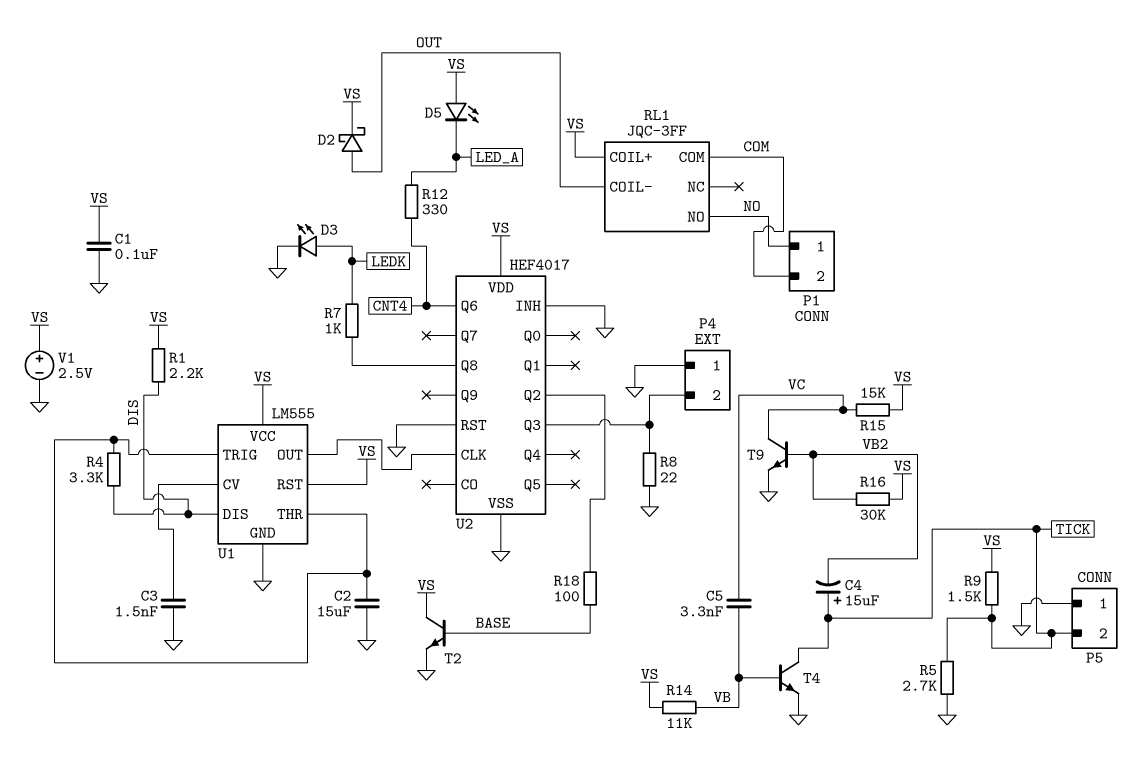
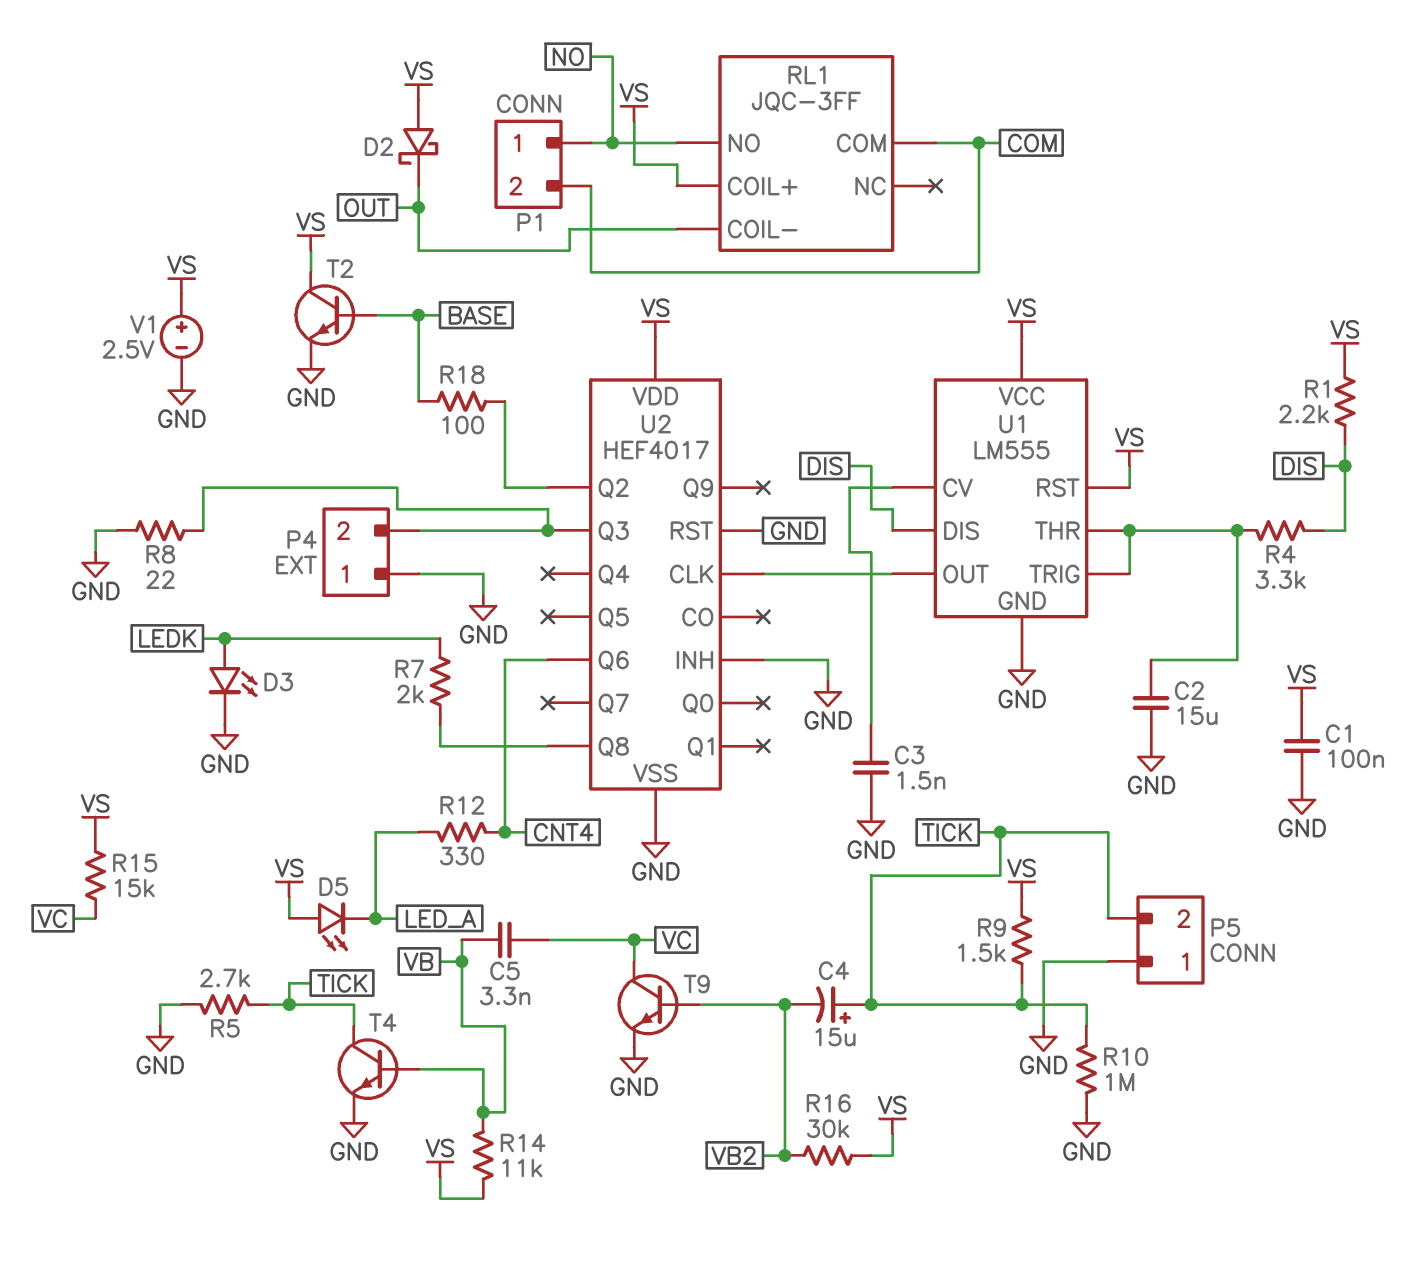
D2: schottky (A OUT, K VS) -> schottky (A VS, K OUT)
R7: 1k (LEDK, U2/Q8) -> 2k (LEDK, U2/Q8)
R10: none -> 1M (GND, TICK)

